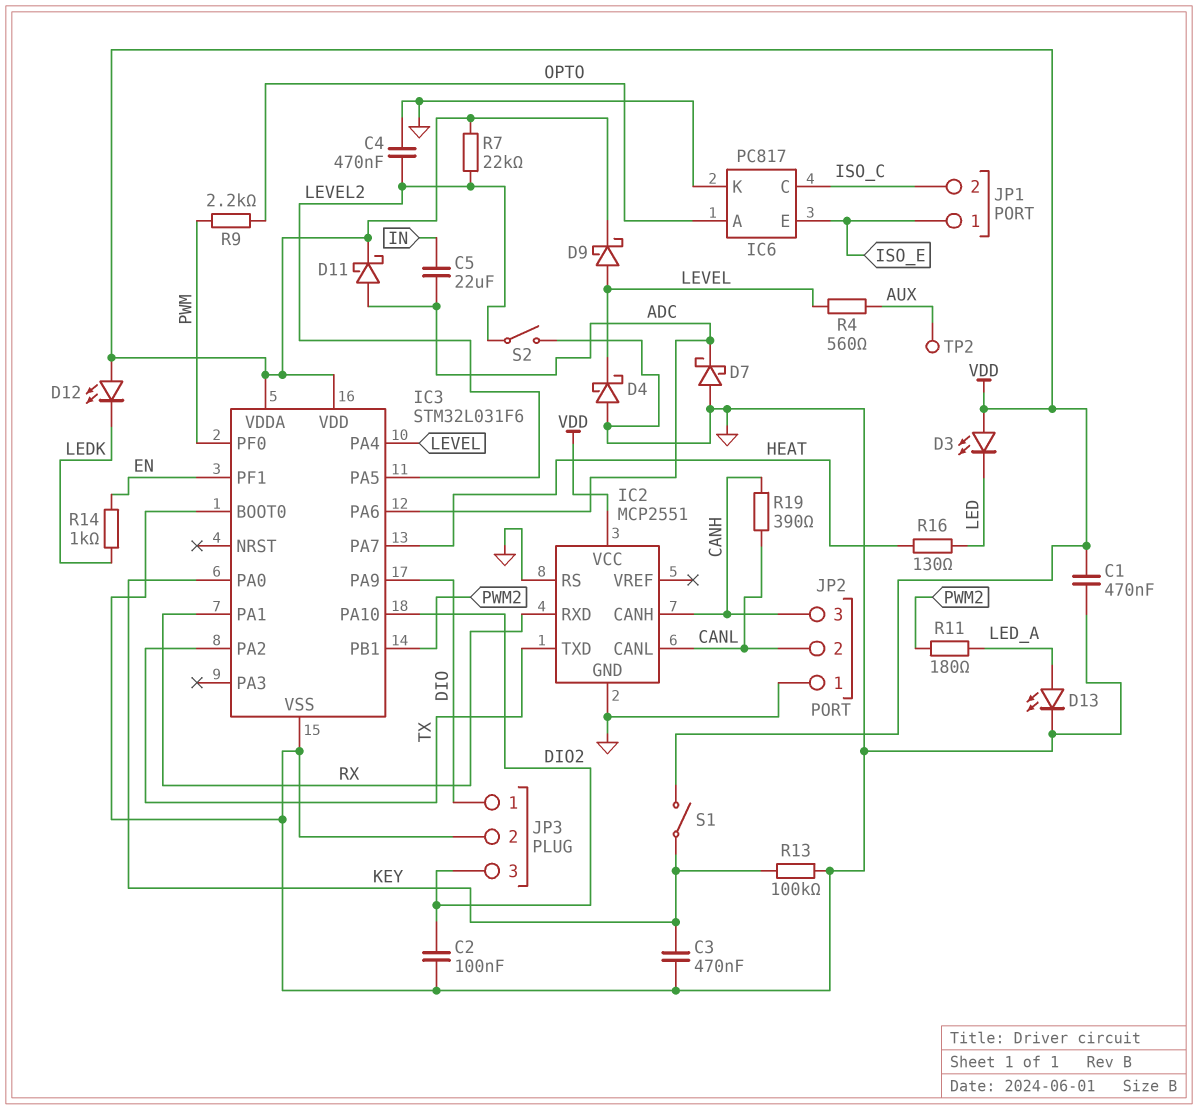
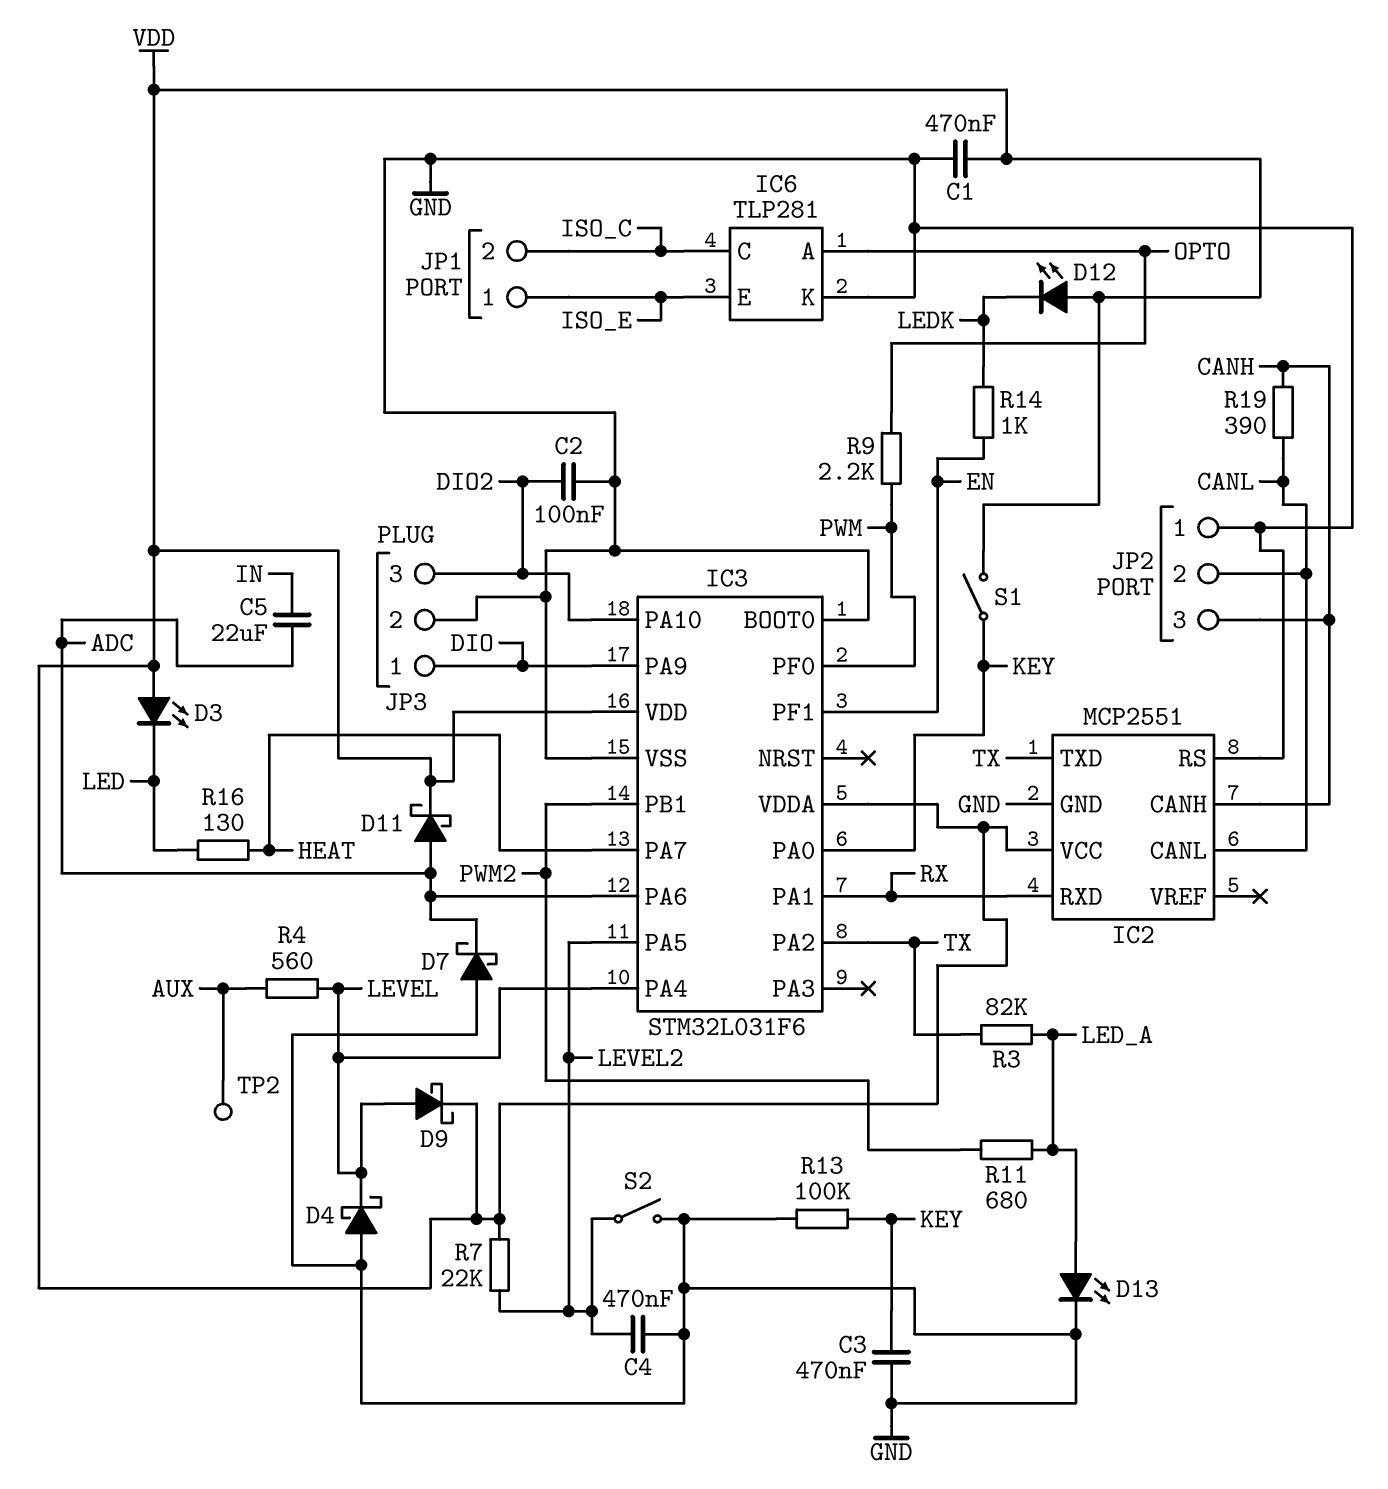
IC6: PC817 -> TLP281
R3: none -> 82k (LED_A, TX)
R11: 180 (LED_A, PWM2) -> 680 (LED_A, PWM2)

